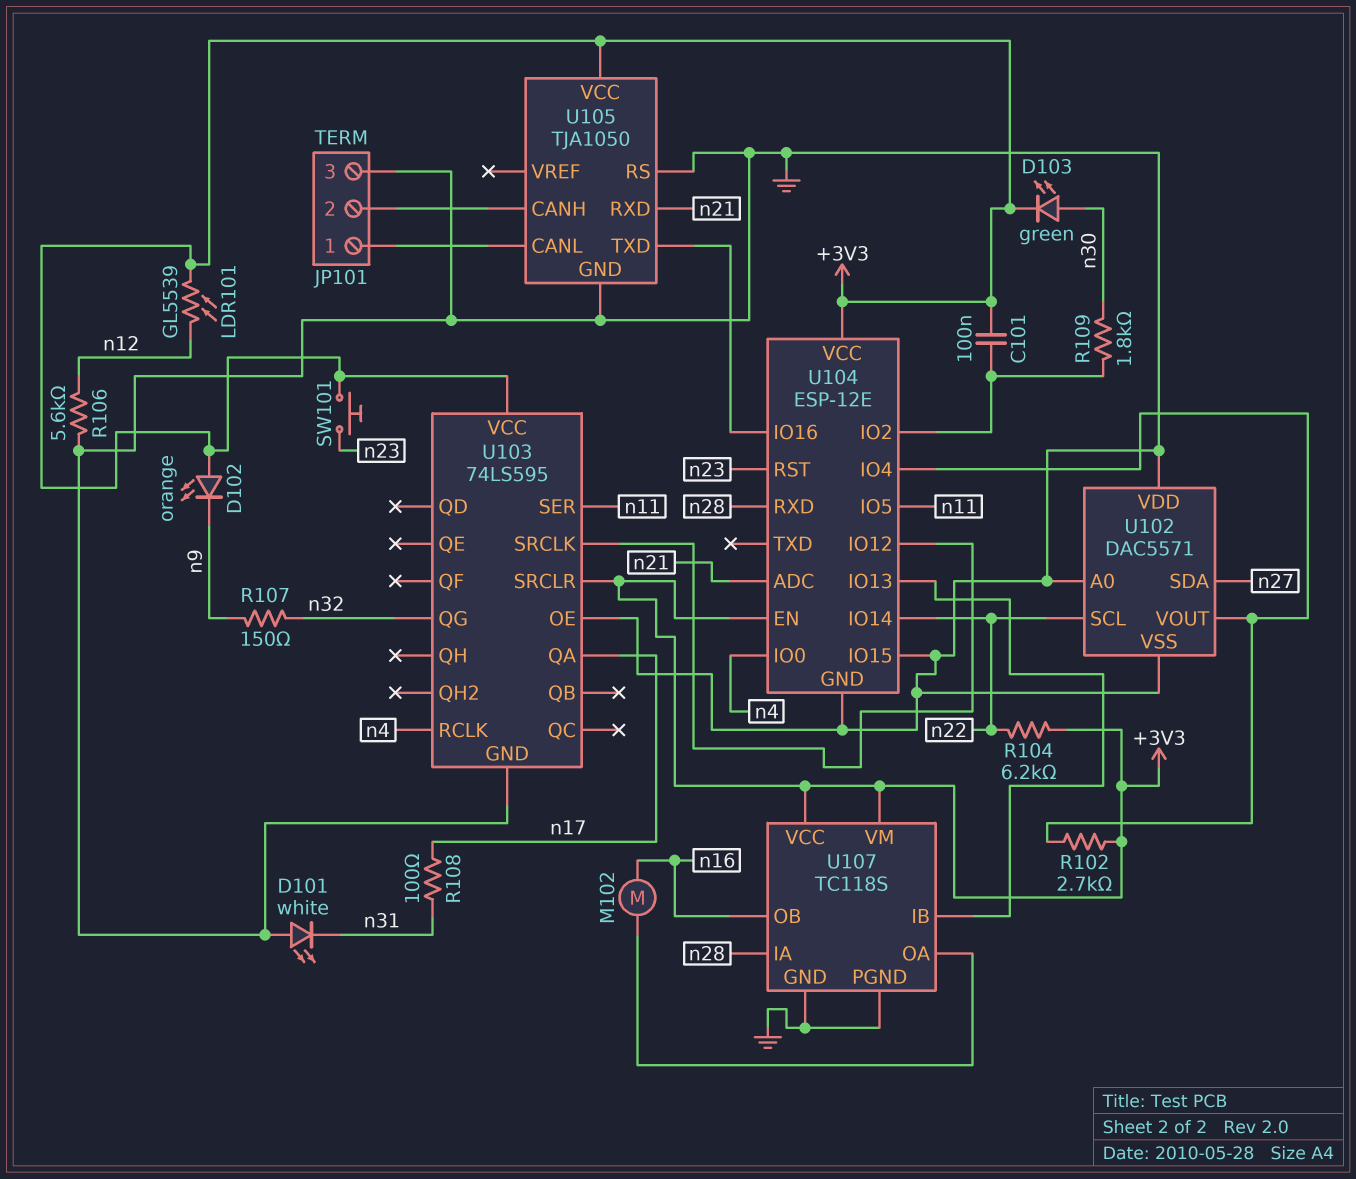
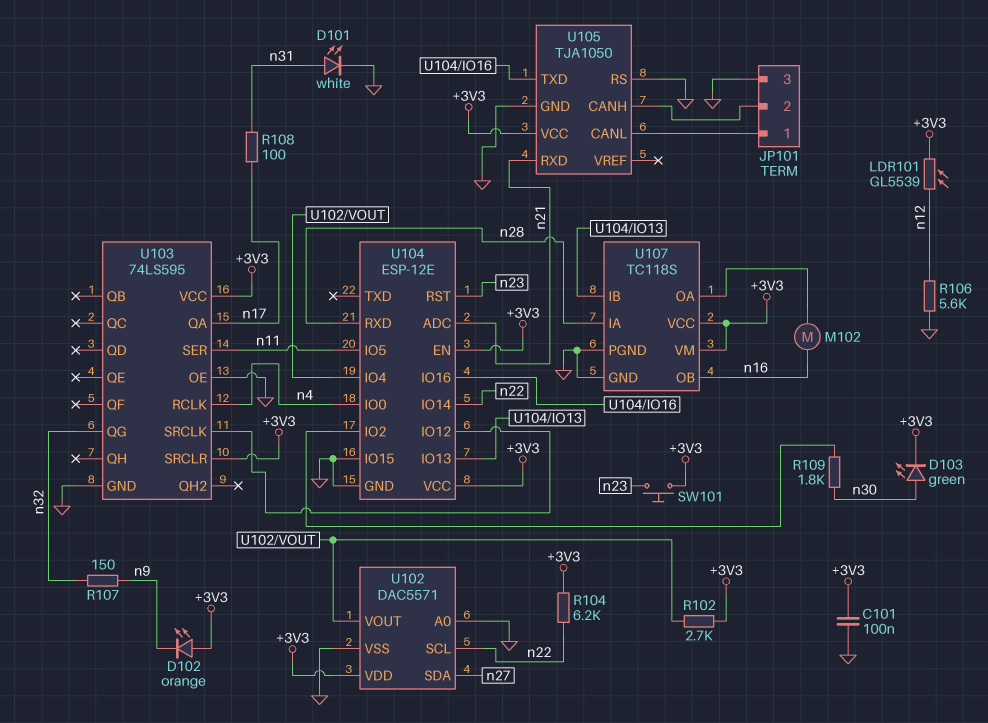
C101: 100nF (+3V3, U104/IO2) -> 100nF (+3V3, GND)
D101: LED white (A GND, K n31) -> LED white (A n31, K GND)
U102 pin VDD: GND -> +3V3

